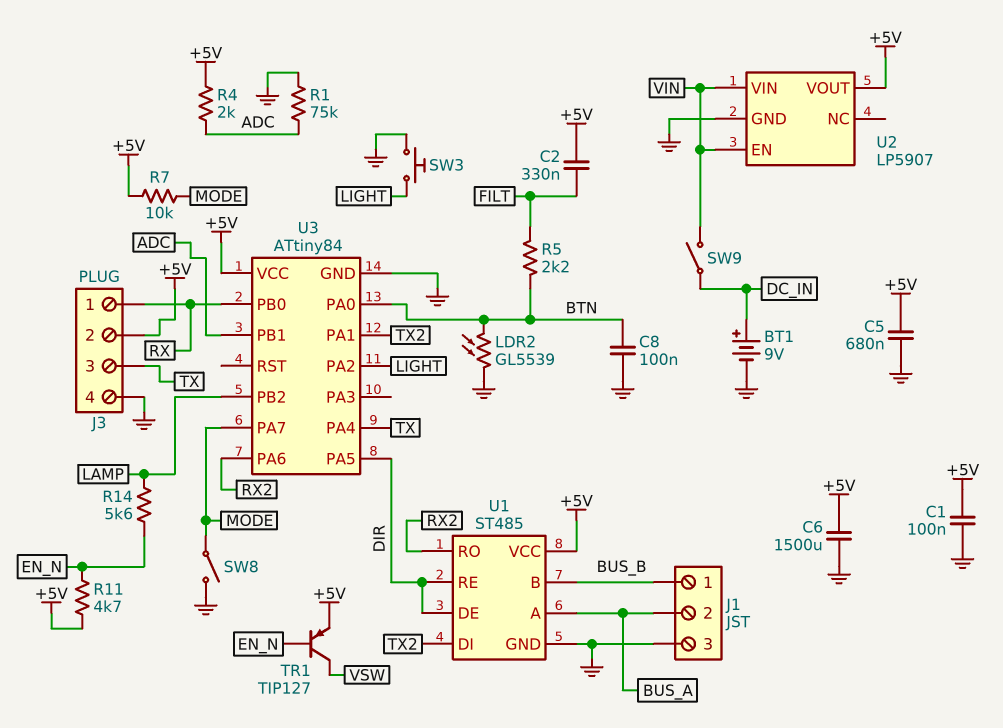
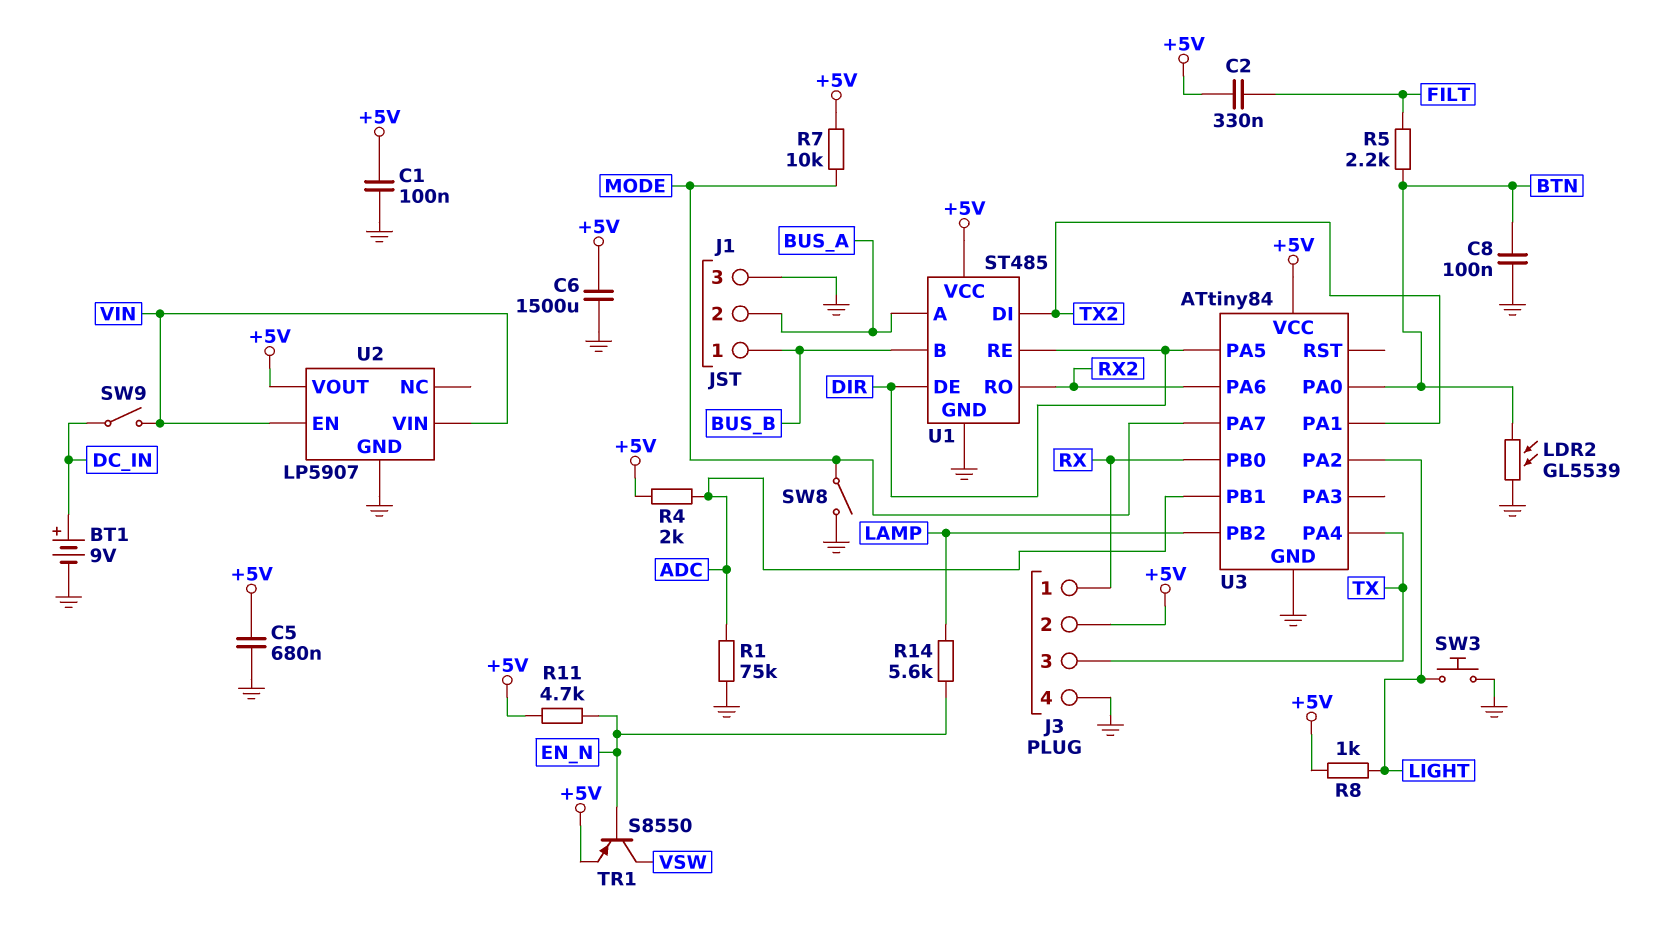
R8: none -> 1k (+5V, LIGHT)
TR1: PNP TIP127 (B EN_N, C VSW, E +5V) -> PNP S8550 (B EN_N, C VSW, E +5V)

